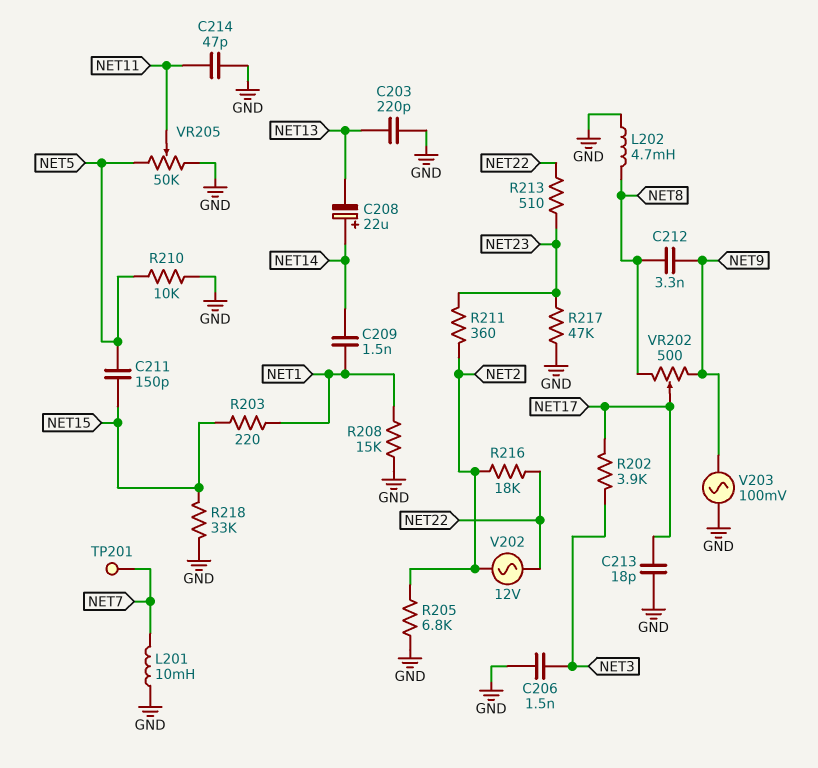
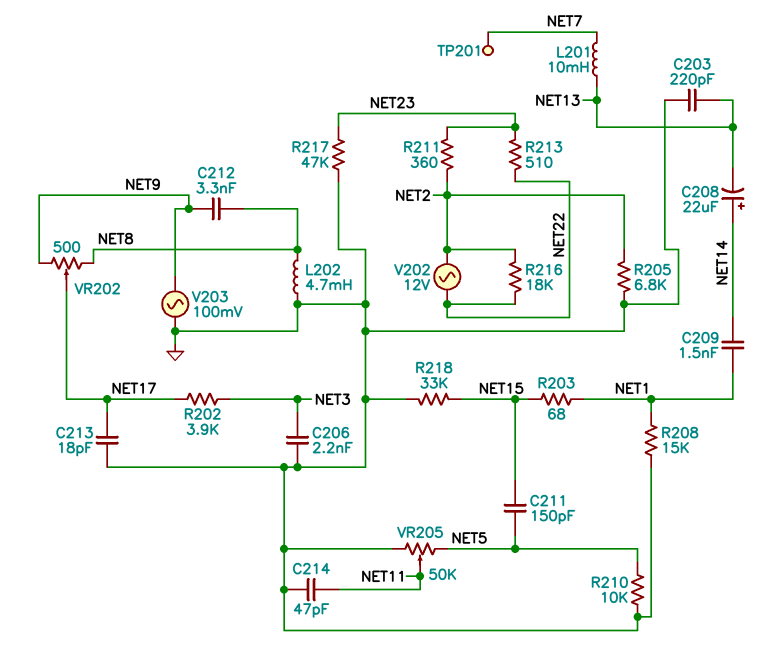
C206: 1.5nF (GND, NET3) -> 2.2nF (GND, NET3)
L201: 10mH (GND, NET7) -> 10mH (NET7, NET13)
R203: 220 (NET1, NET15) -> 68 (NET1, NET15)

